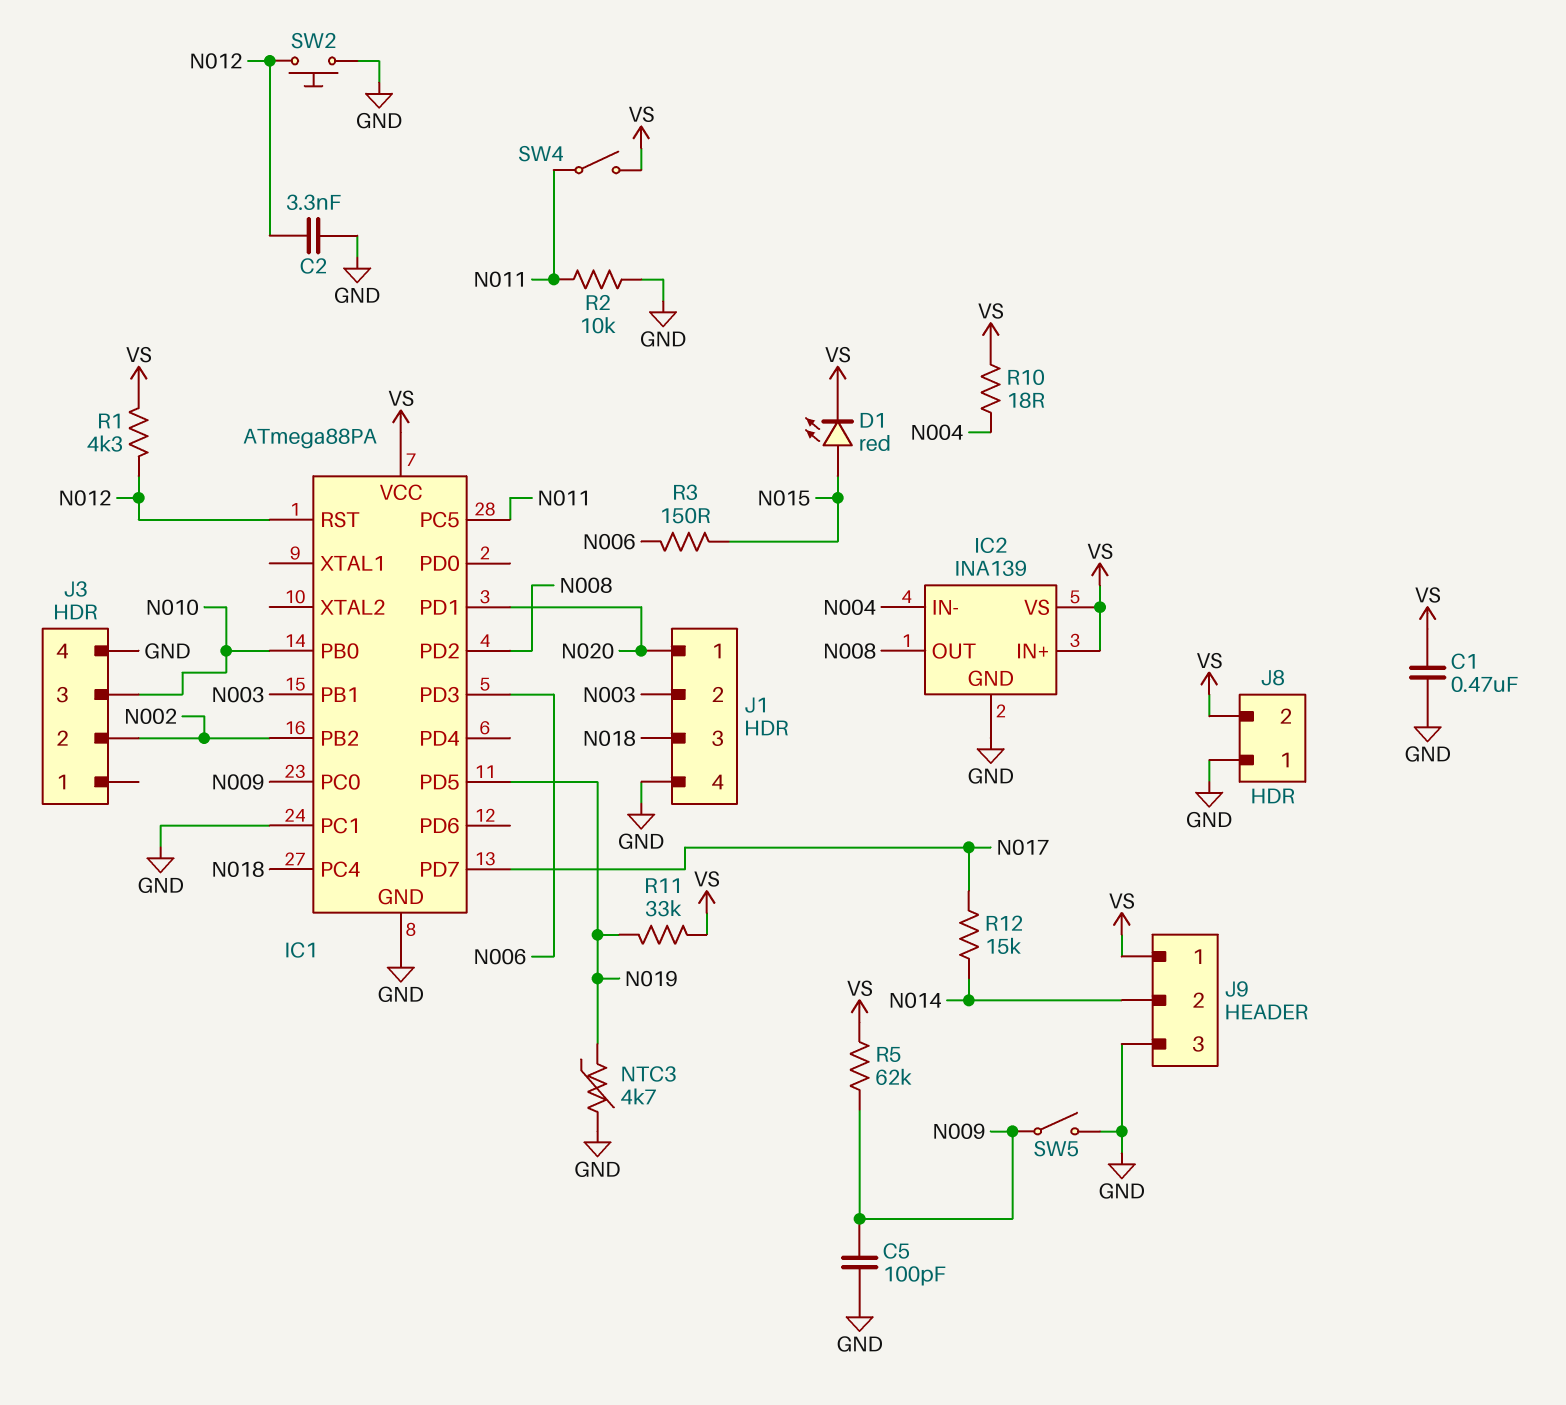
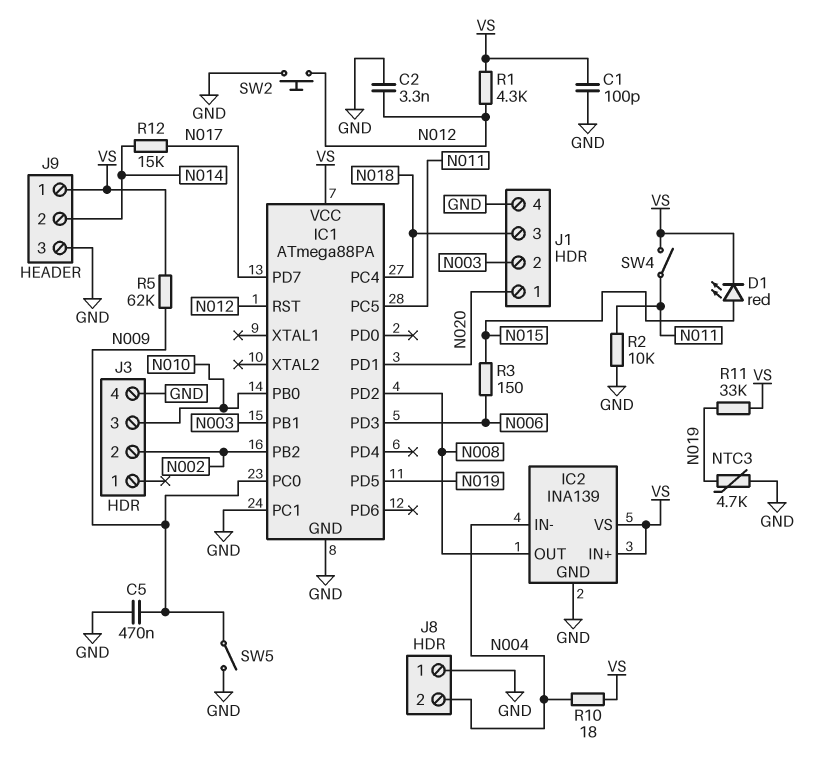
C1: 470nF (GND, VS) -> 100pF (GND, VS)
C5: 100pF (GND, N009) -> 470nF (GND, N009)
J8 pin 2: VS -> N004

